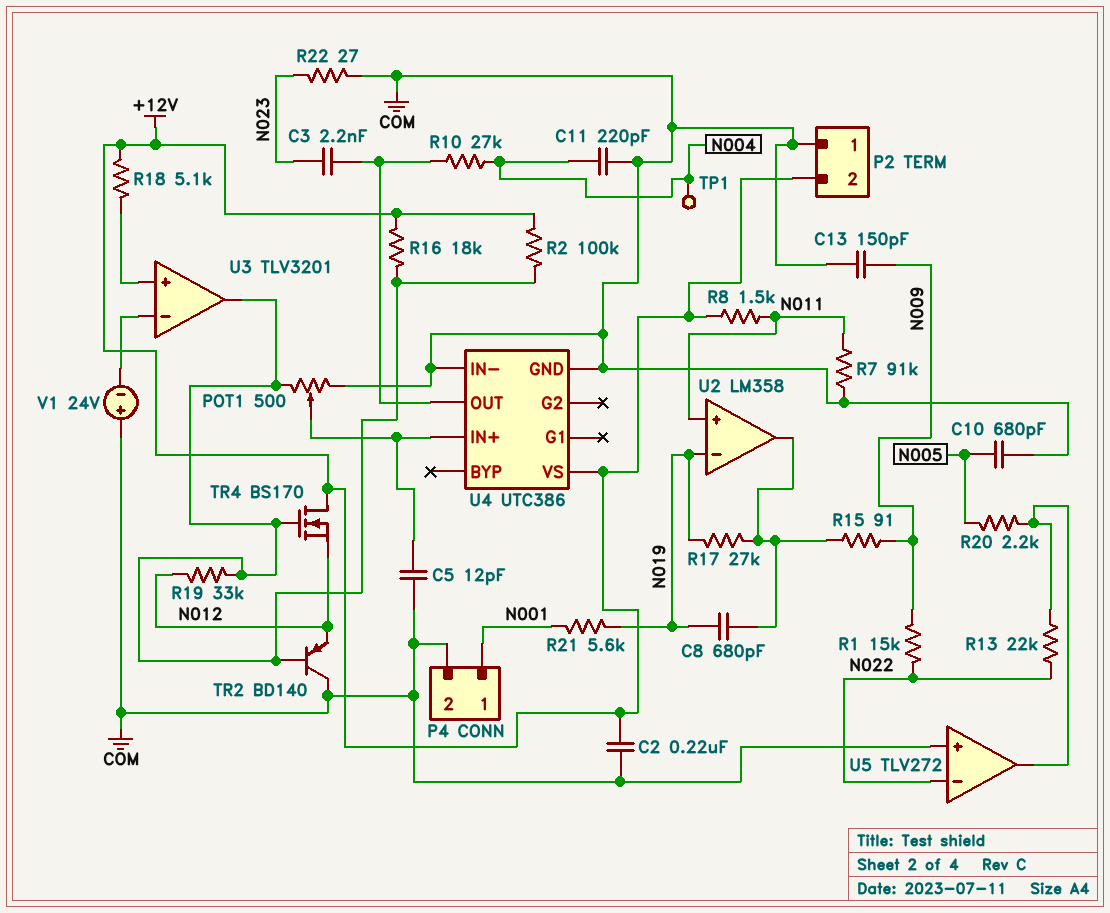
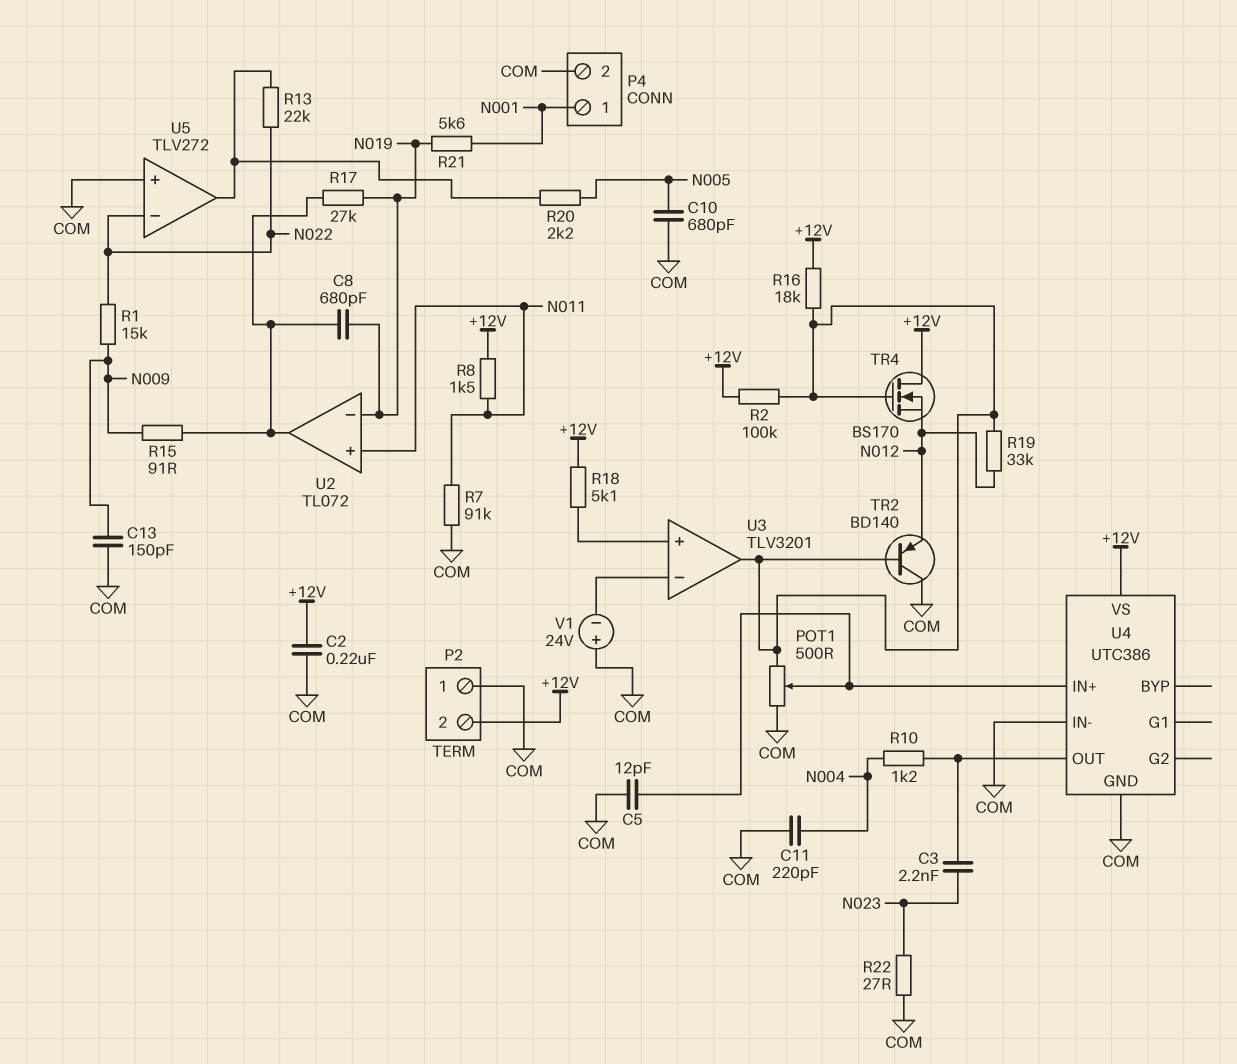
R10: 27k (N004, U4/OUT) -> 1.2k (N004, U4/OUT)
TP1: test point (N004) -> none
U2: LM358 -> TL072

